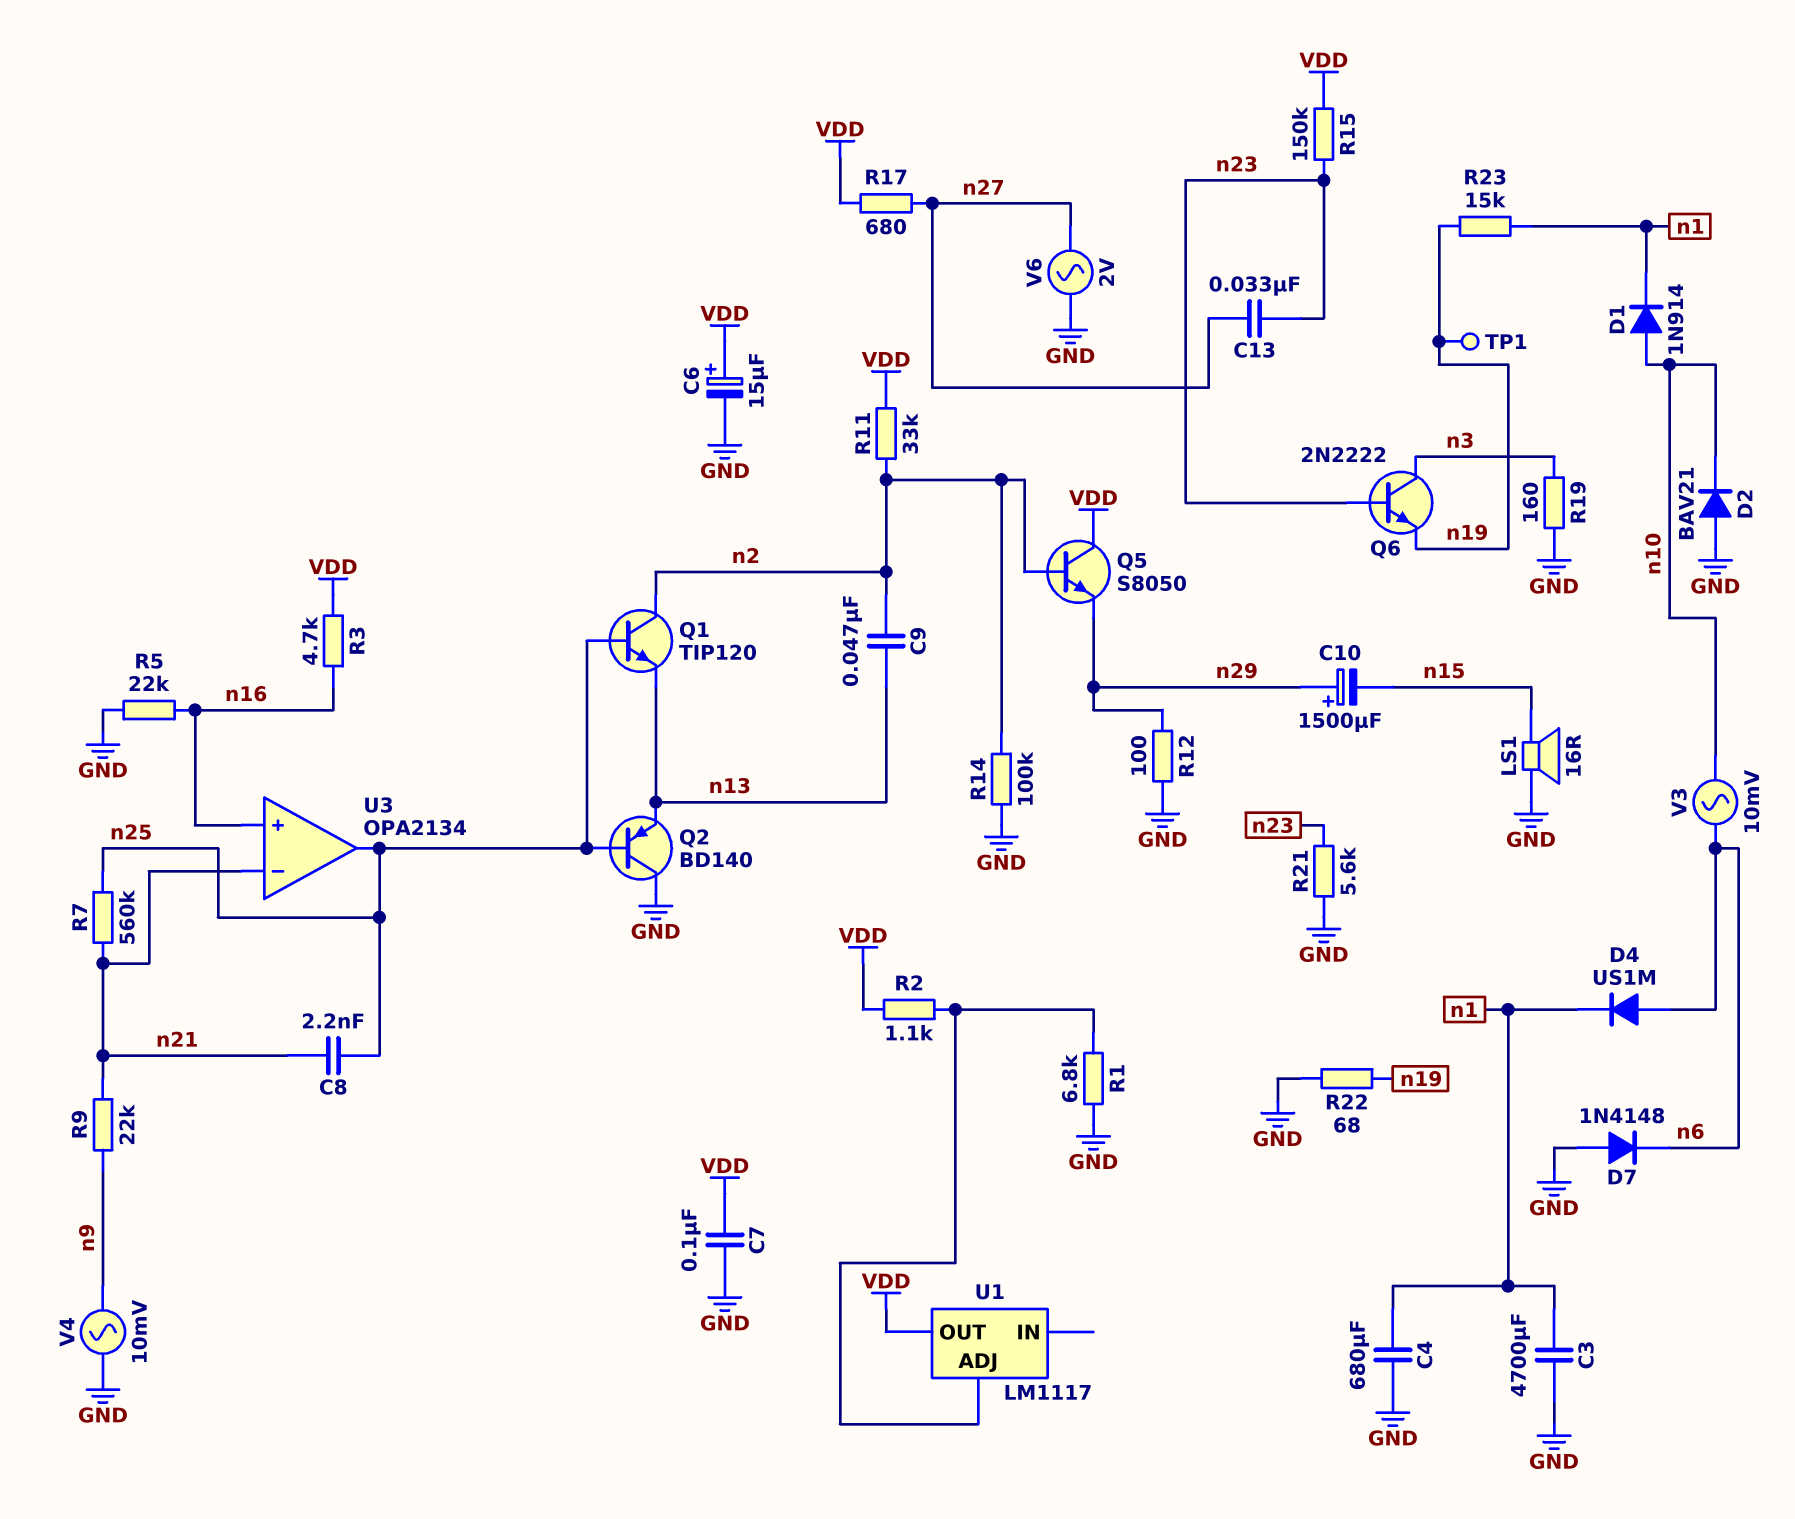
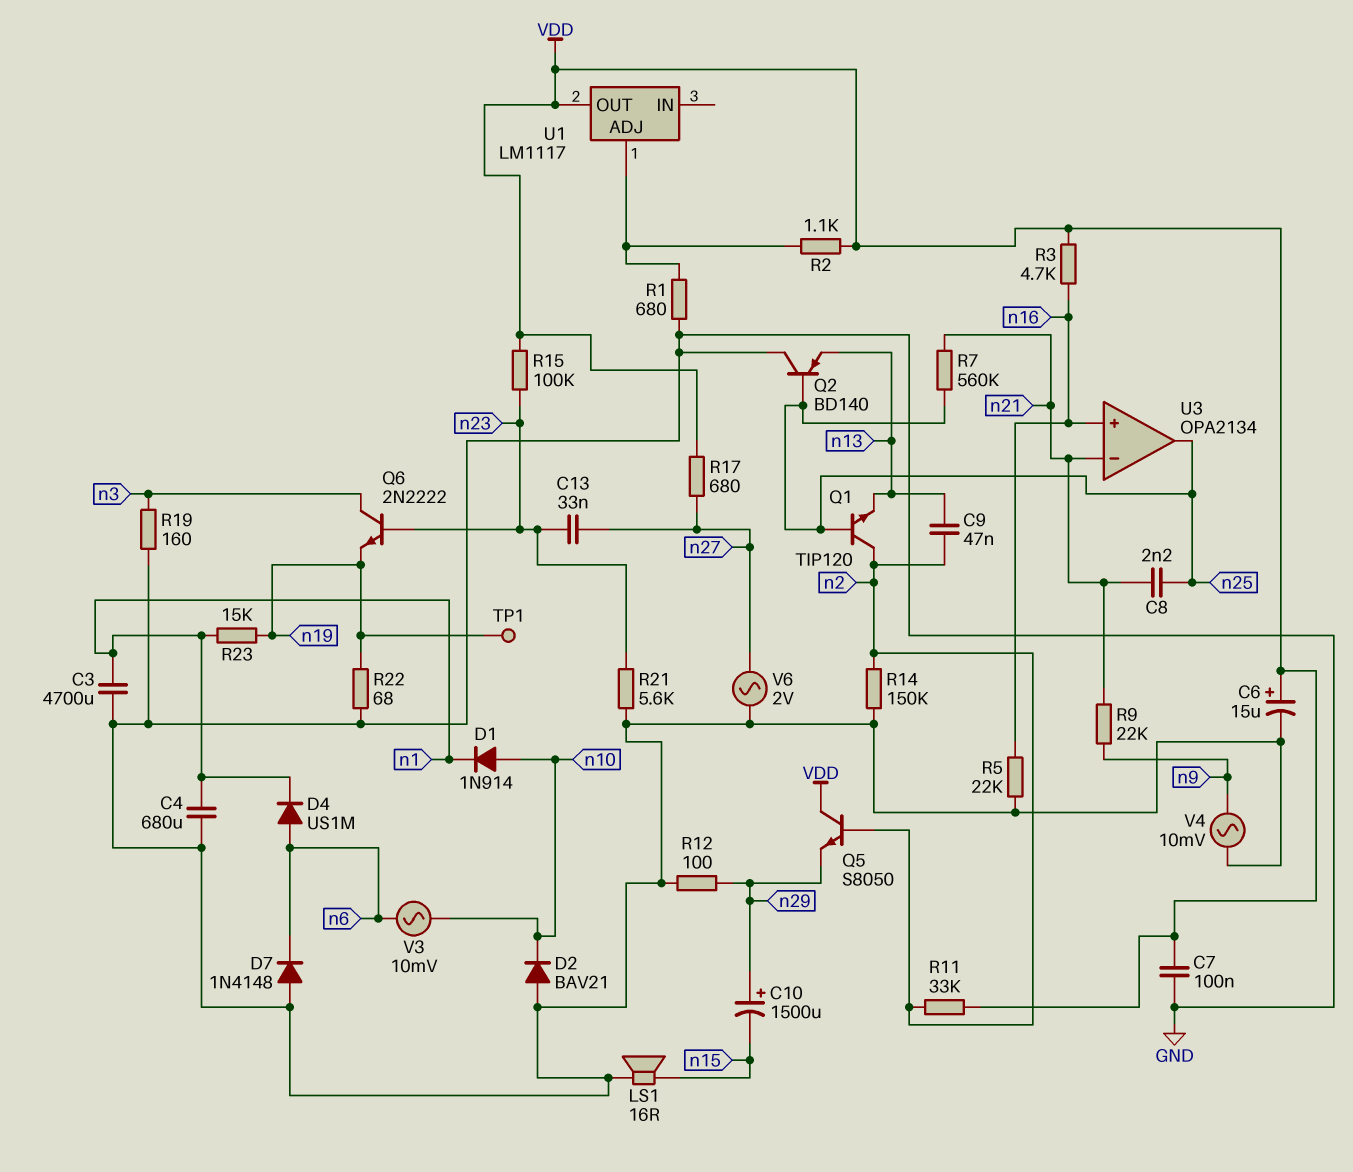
R1: 6.8k (GND, U1/ADJ) -> 680 (GND, U1/ADJ)
R14: 100k (GND, n2) -> 150k (GND, n2)
R15: 150k (VDD, n23) -> 100k (VDD, n23)

